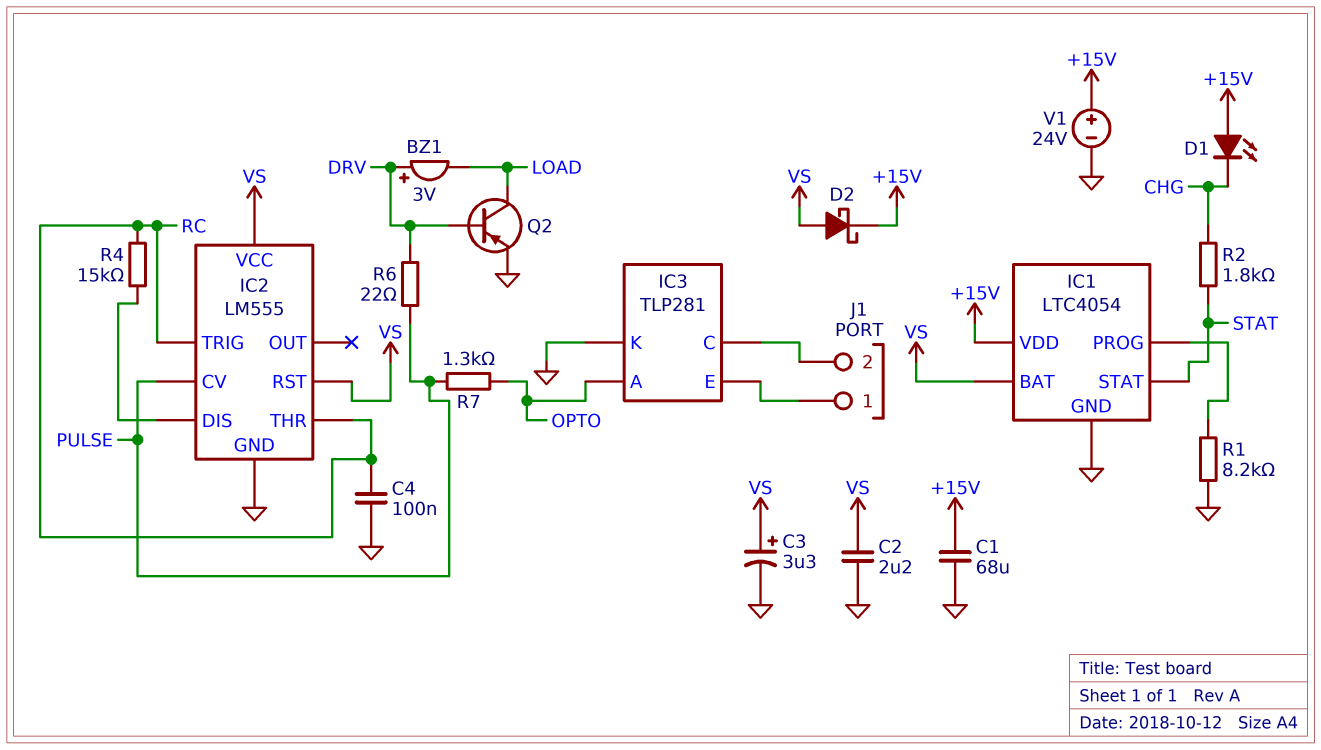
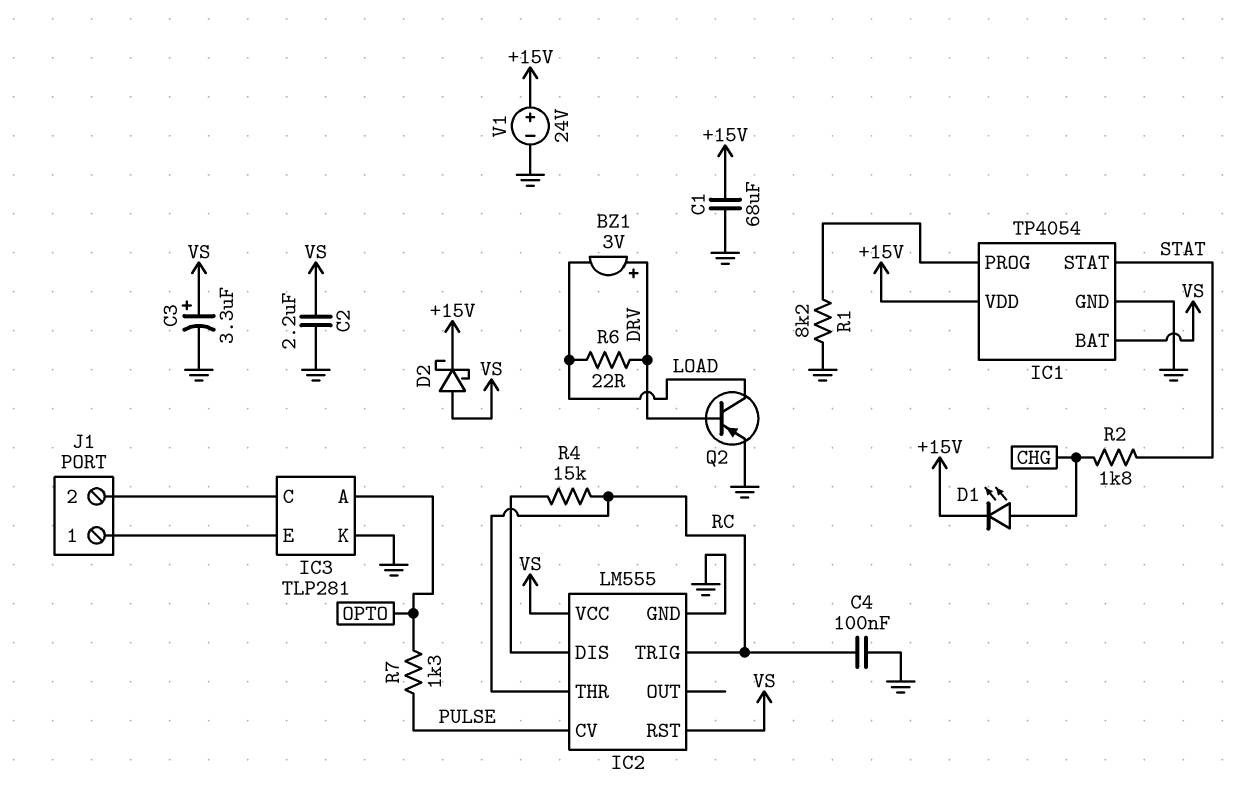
D1: LED (A +15V, K CHG) -> LED (A CHG, K +15V)
IC1: LTC4054 -> TP4054
R6: 22 (DRV, PULSE) -> 22 (DRV, LOAD)

